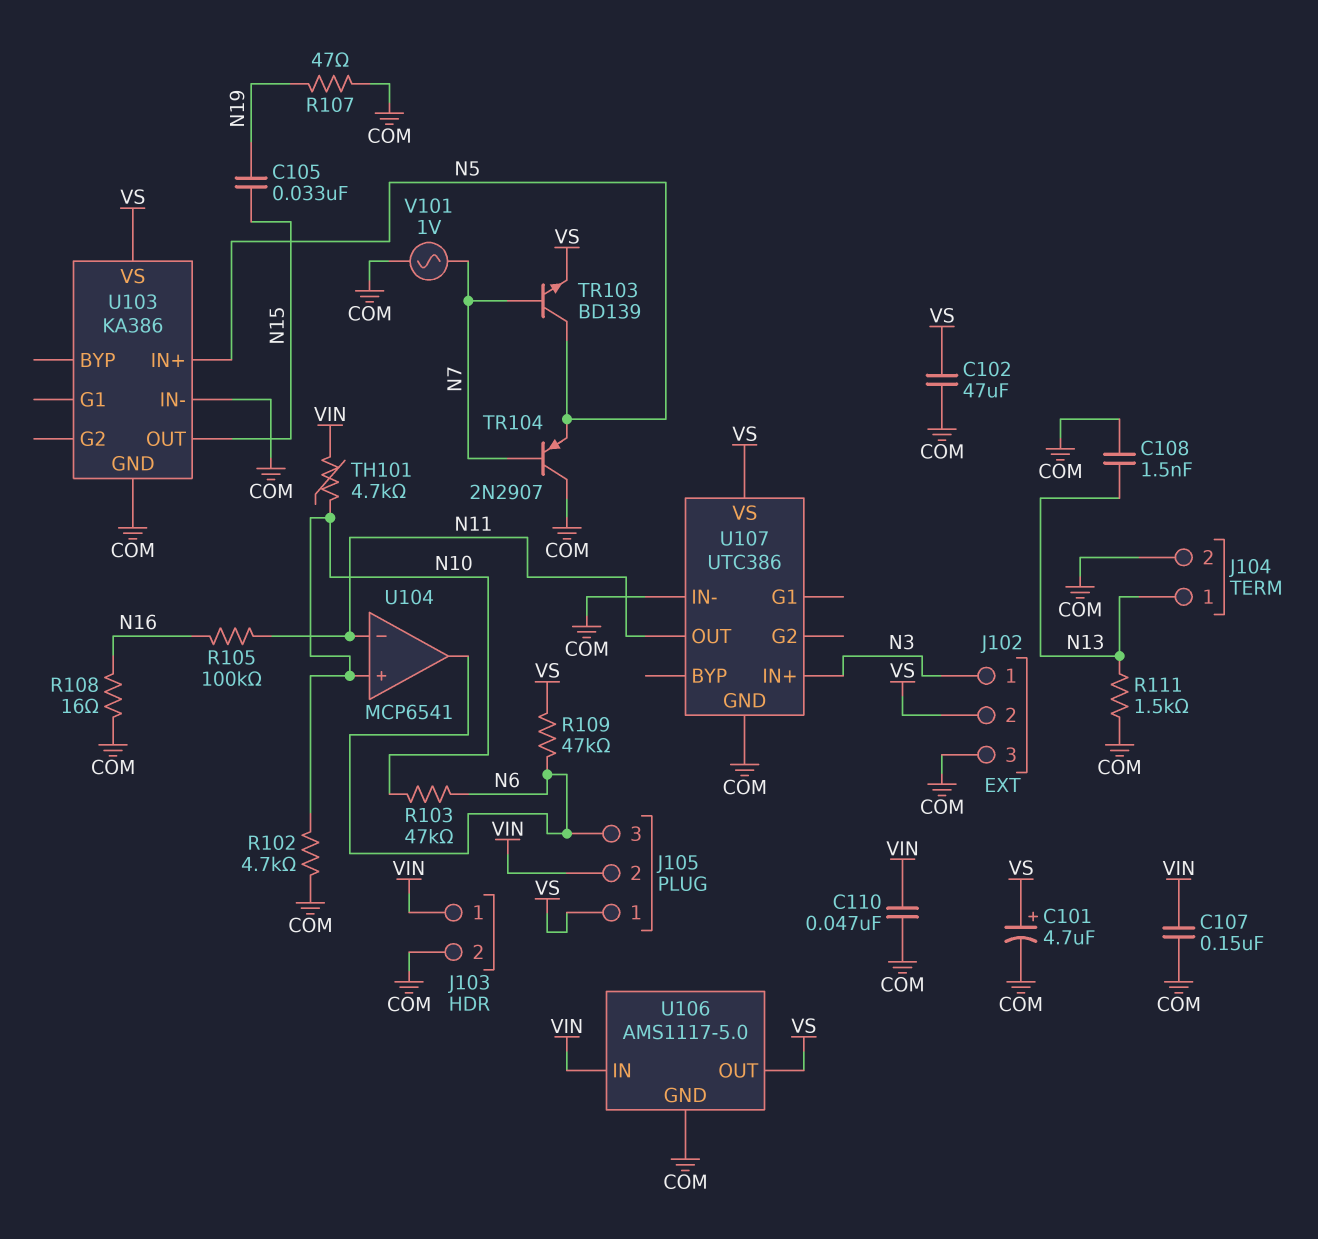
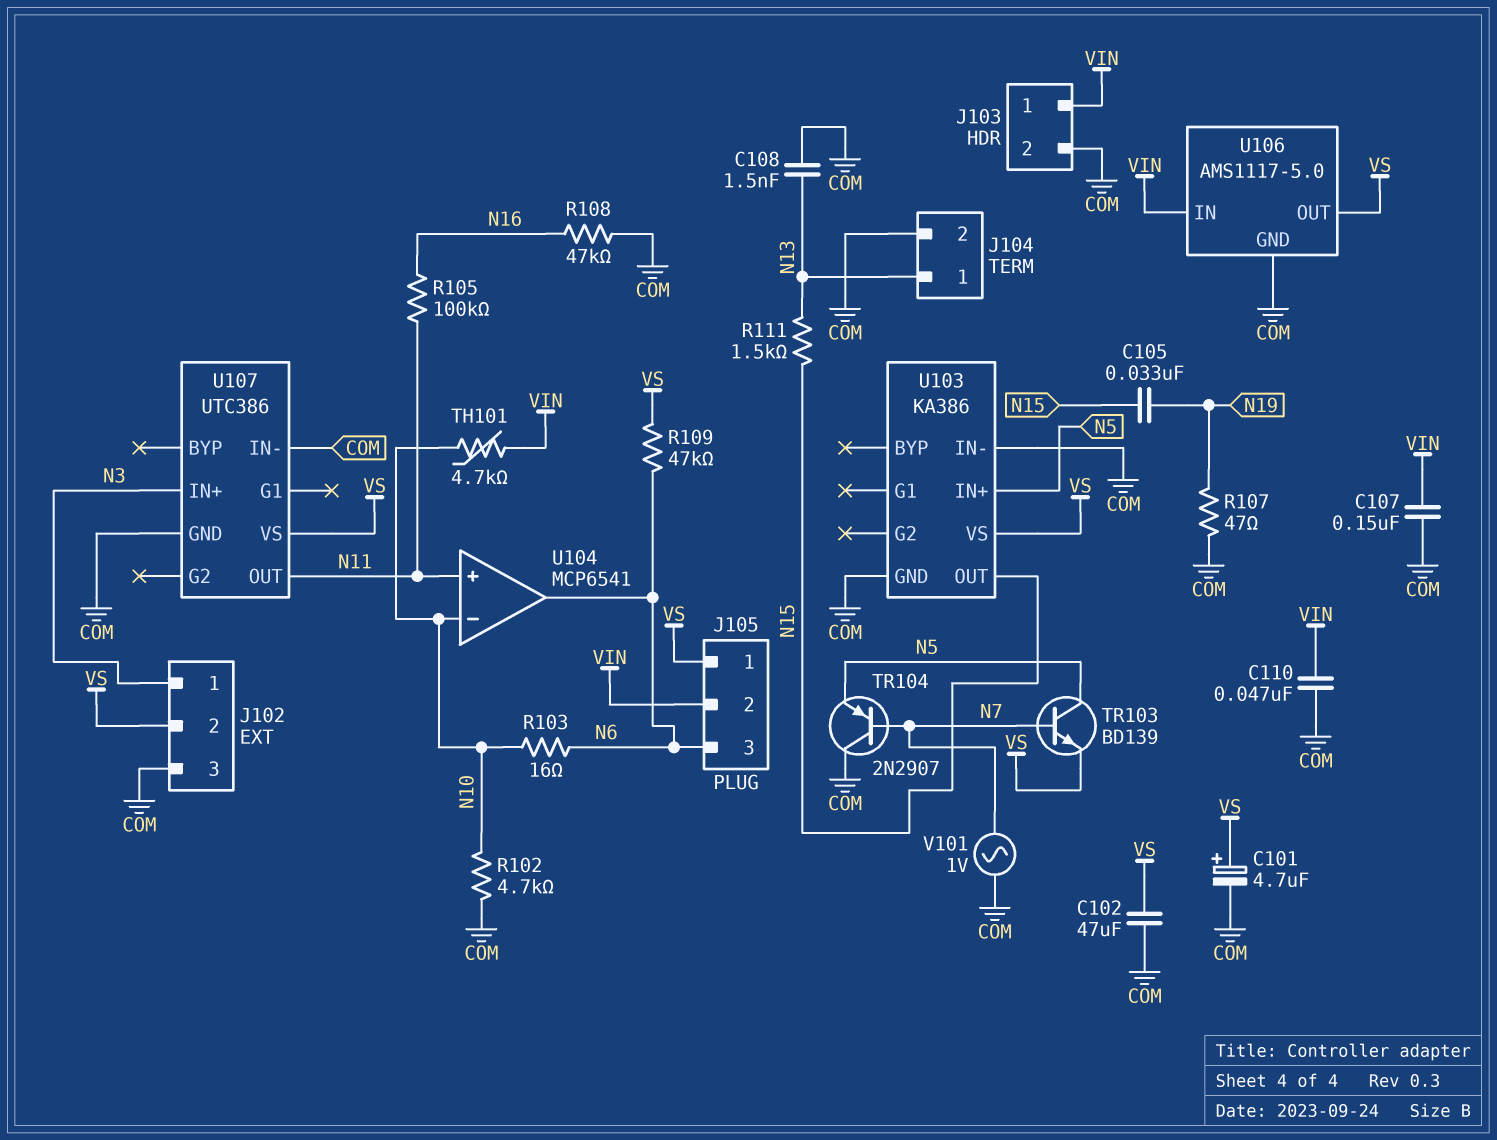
R103: 47k (N6, N10) -> 16 (N6, N10)
R108: 16 (COM, N16) -> 47k (COM, N16)
R111: 1.5k (COM, N13) -> 1.5k (N13, N15)
U104 pin in+: N10 -> N11
U104 pin in-: N11 -> N10

